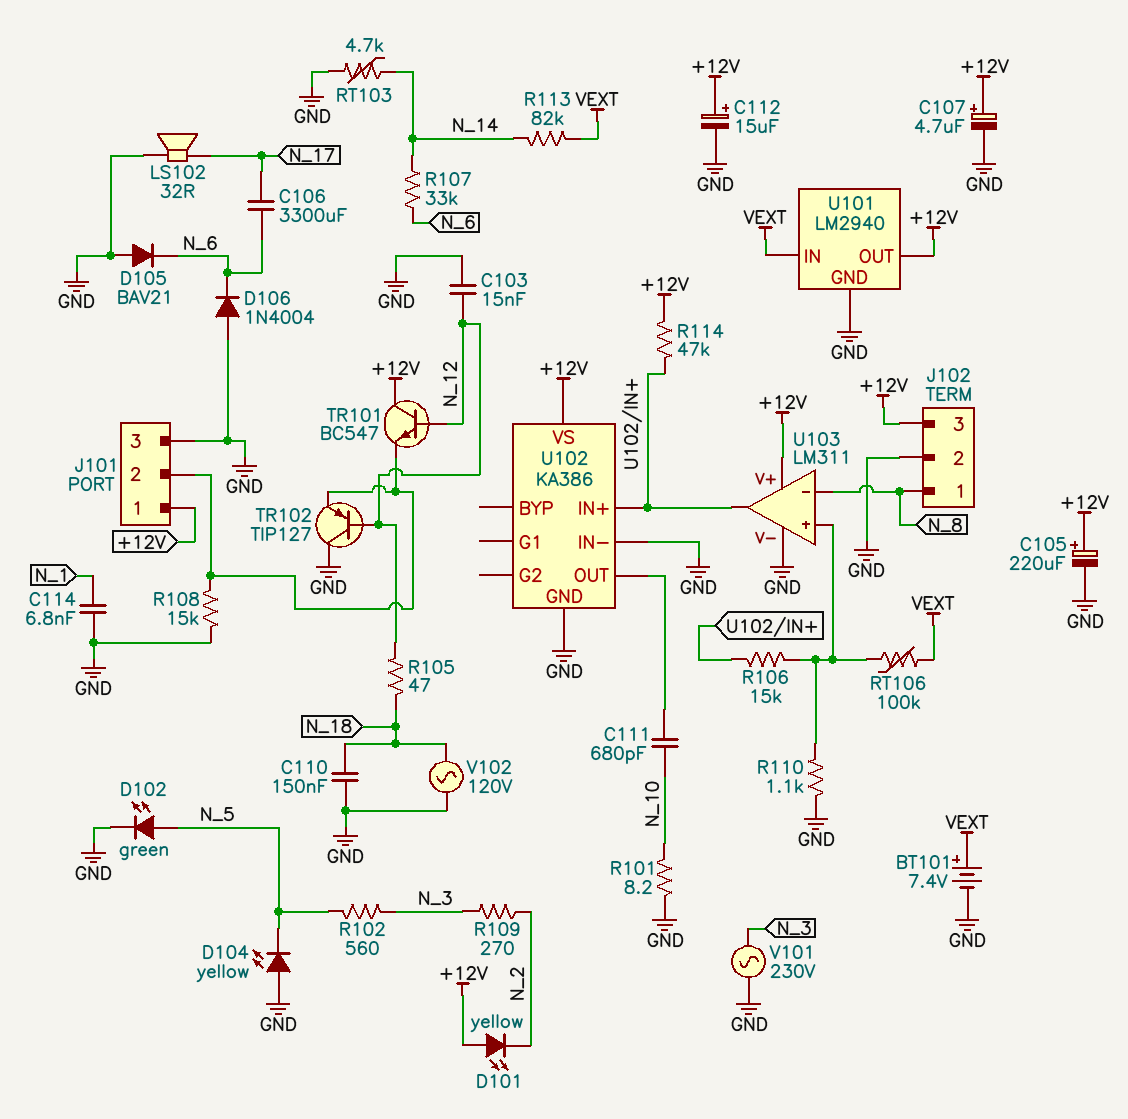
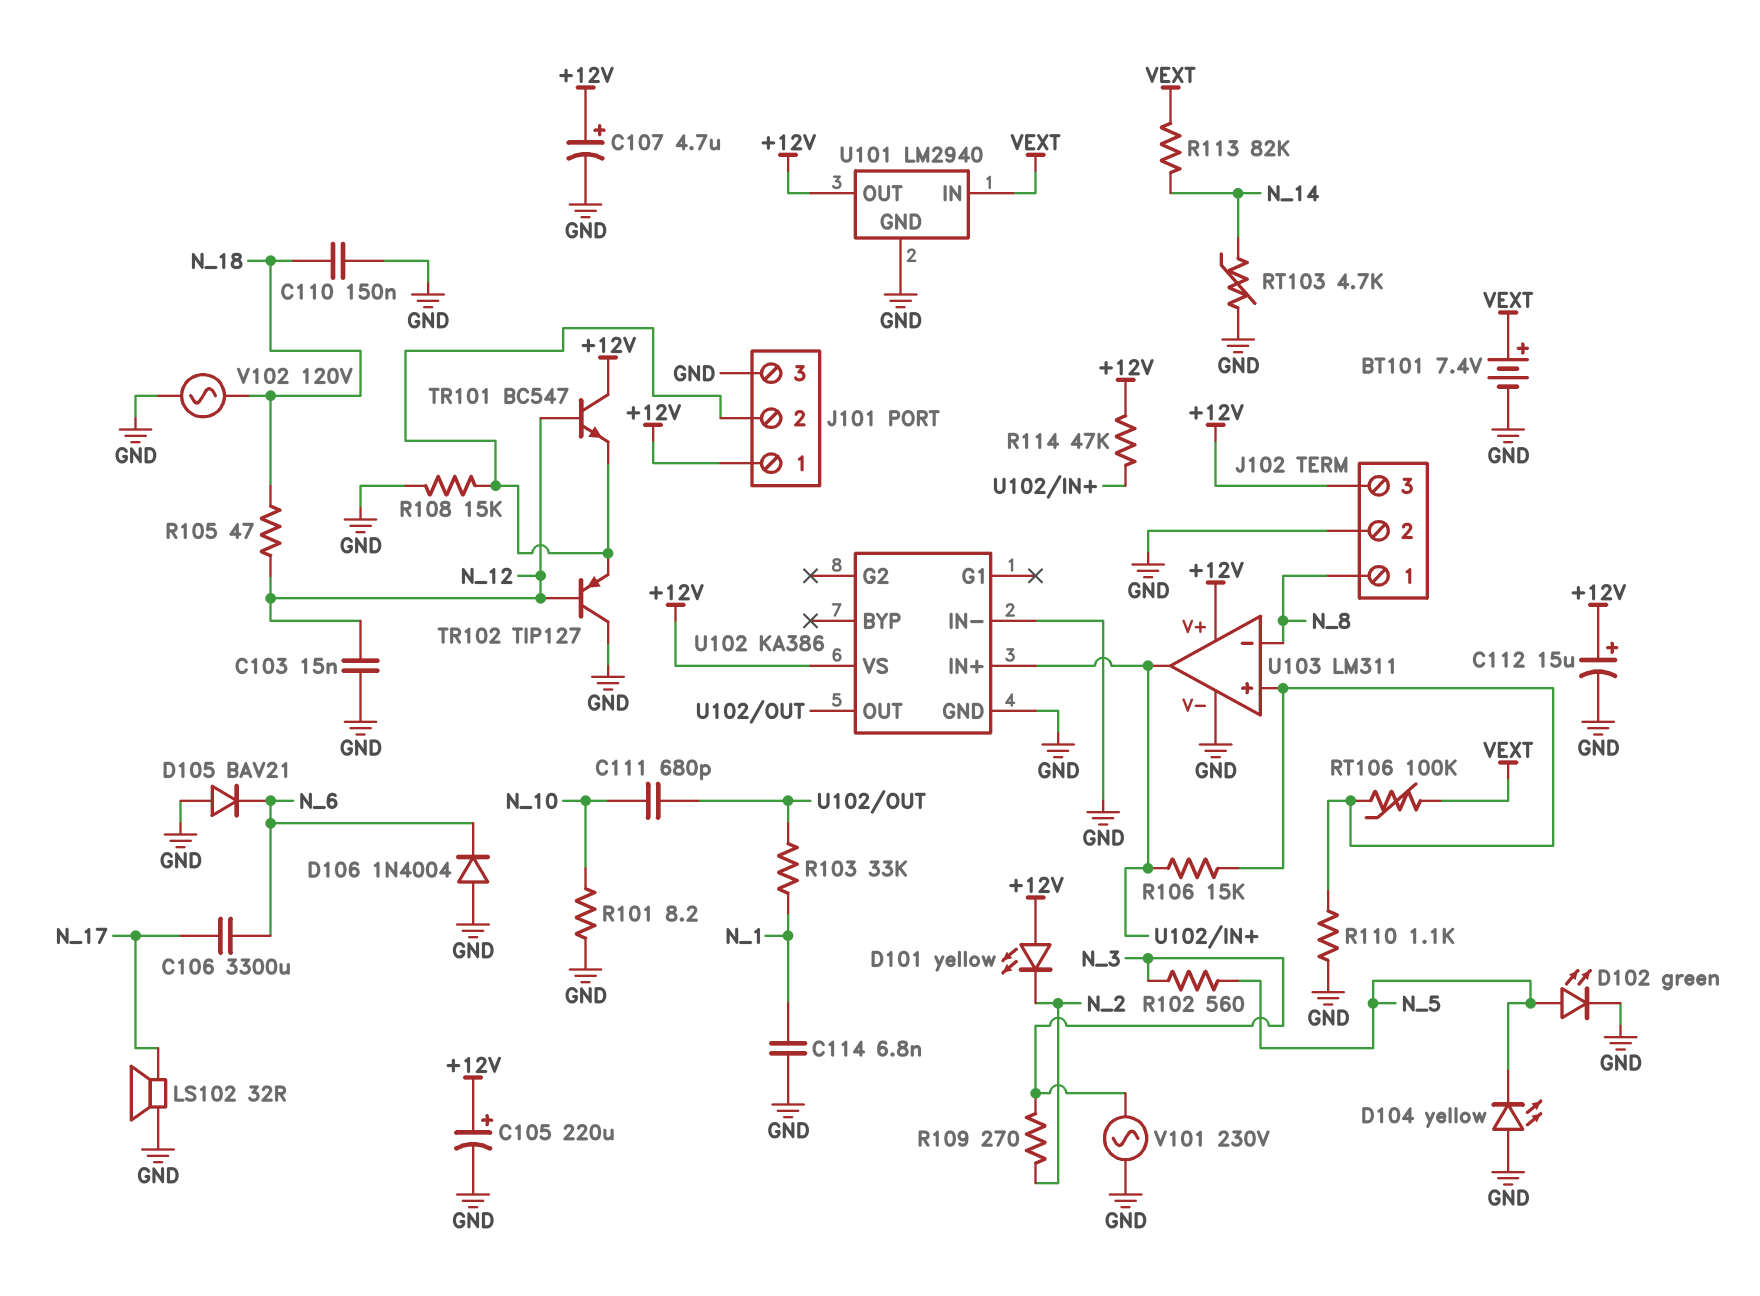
R103: none -> 33k (N_1, U102/OUT)
R107: 33k (N_6, N_14) -> none

